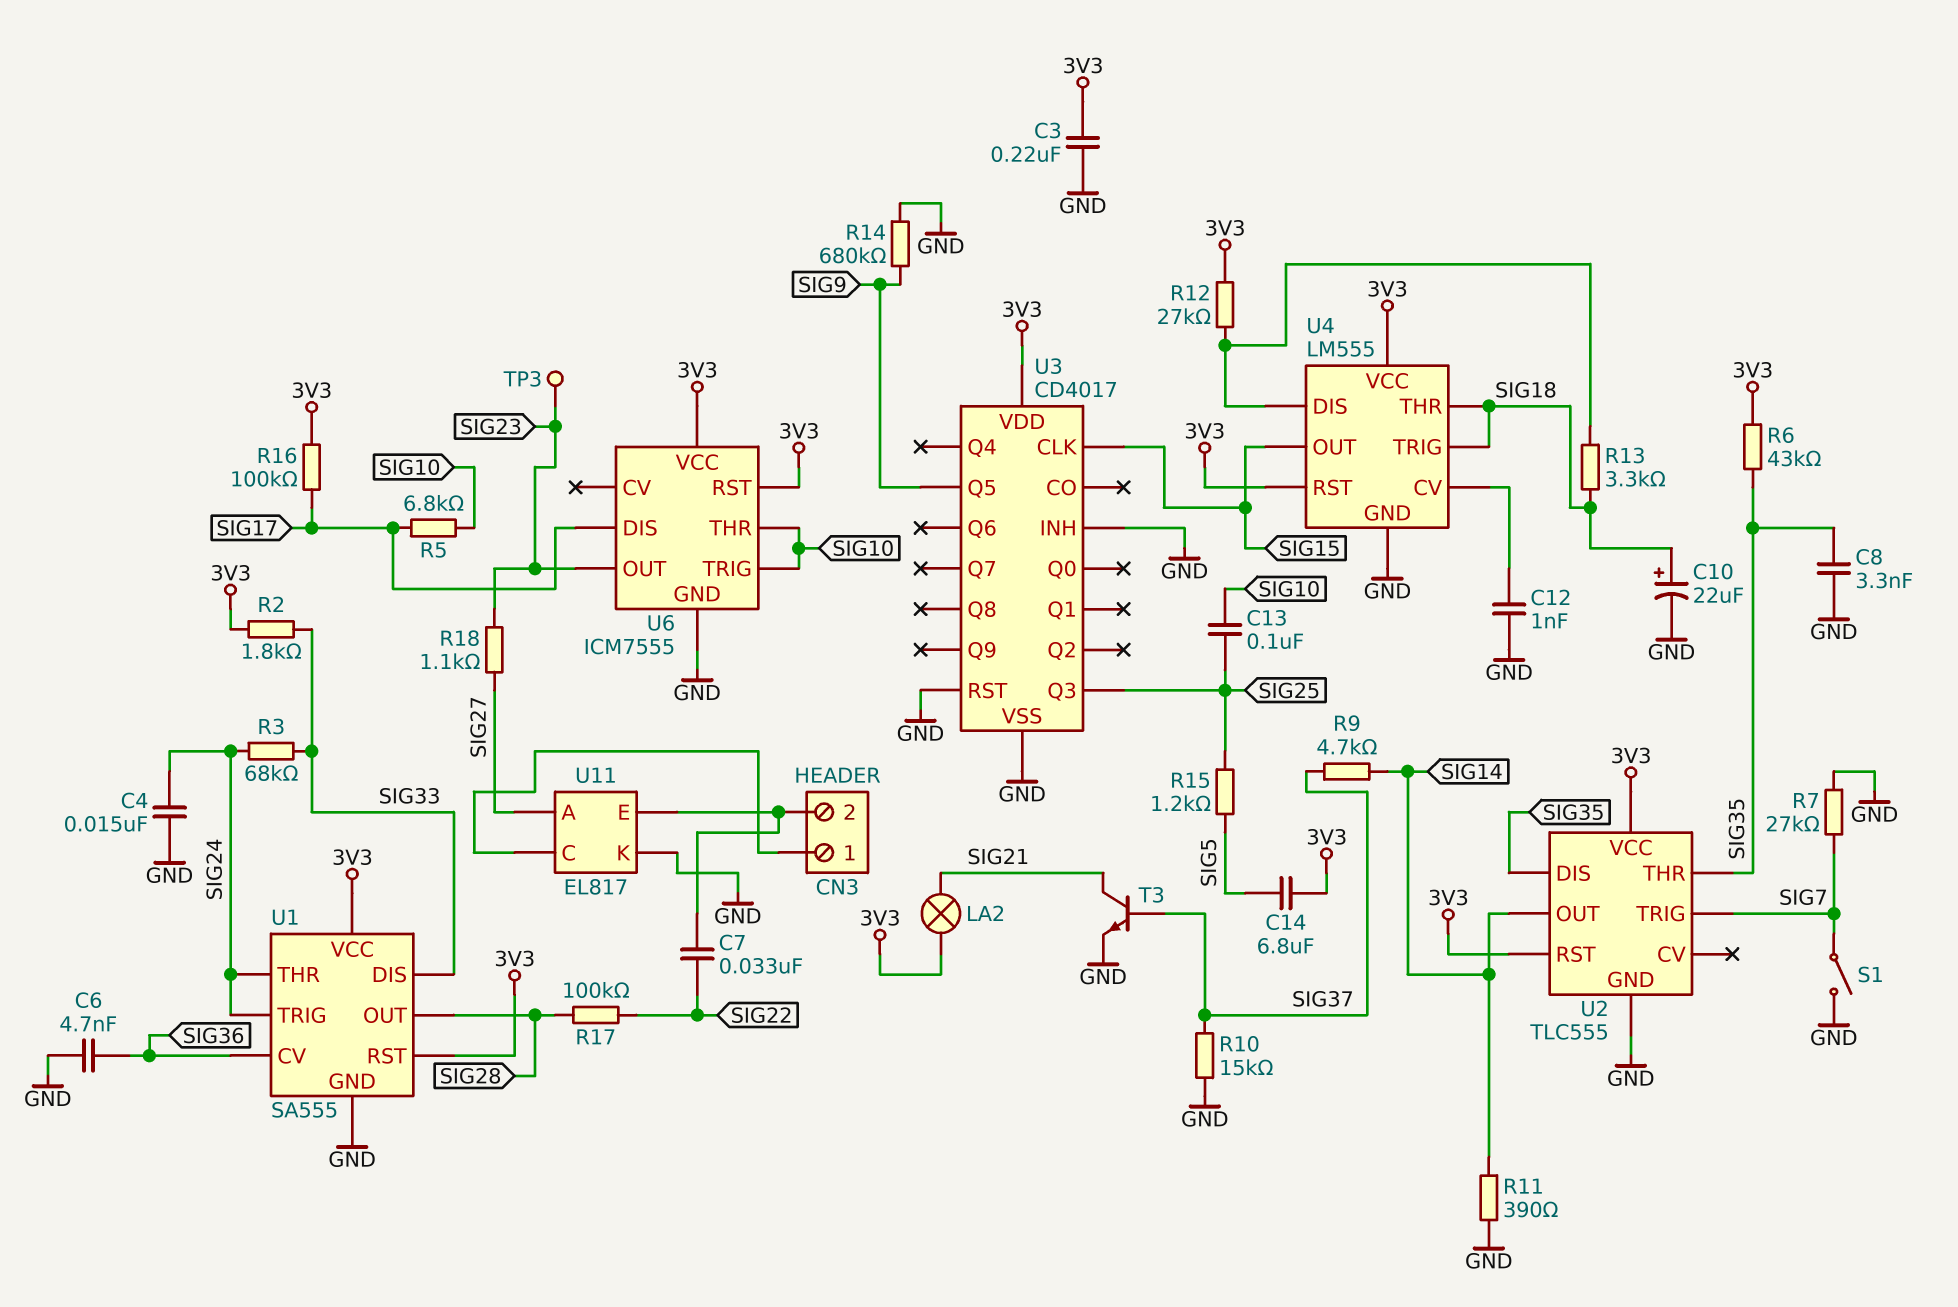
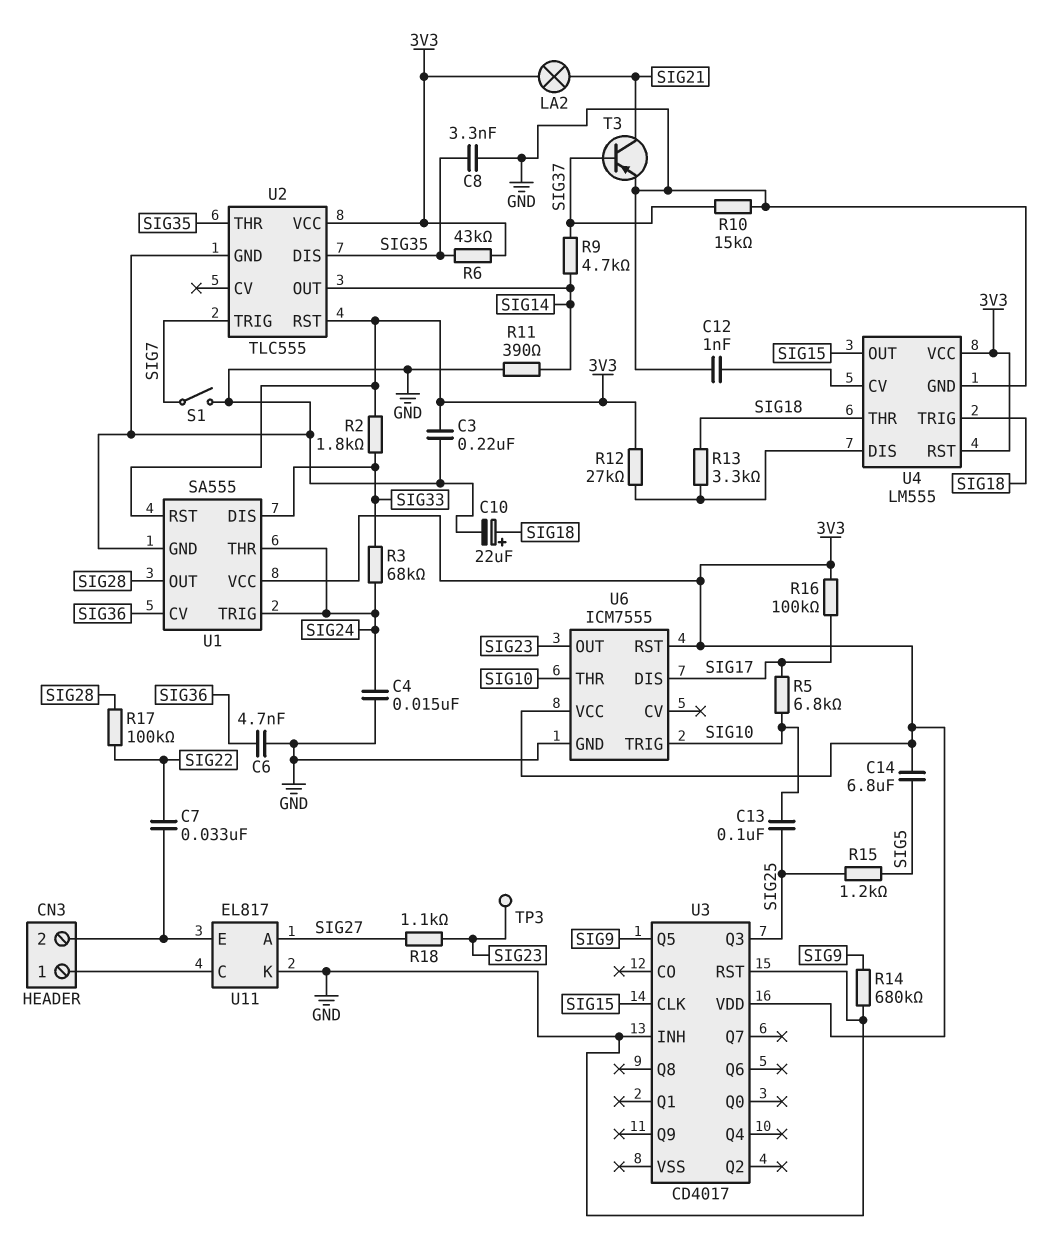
R7: 27k (GND, SIG7) -> none
T3: NPN (B SIG37, C SIG21, E GND) -> PNP (B SIG37, C SIG21, E GND)
U3 pin VSS: GND -> none

